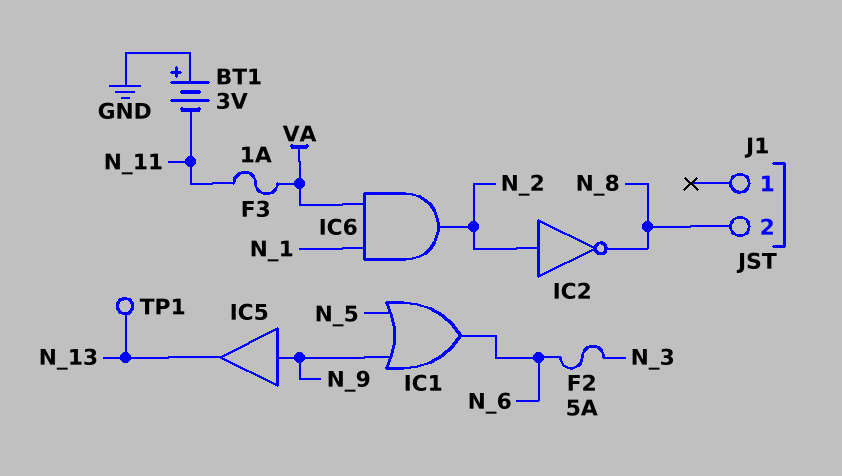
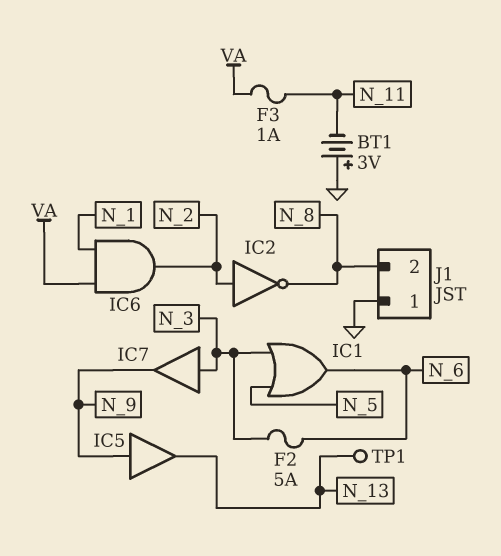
IC1: OR (in N_5, in N_9, out N_6) -> OR (in N_3, in N_5, out N_6)
IC7: none -> buffer (in N_3, out N_9)
J1 pin 1: none -> GND

